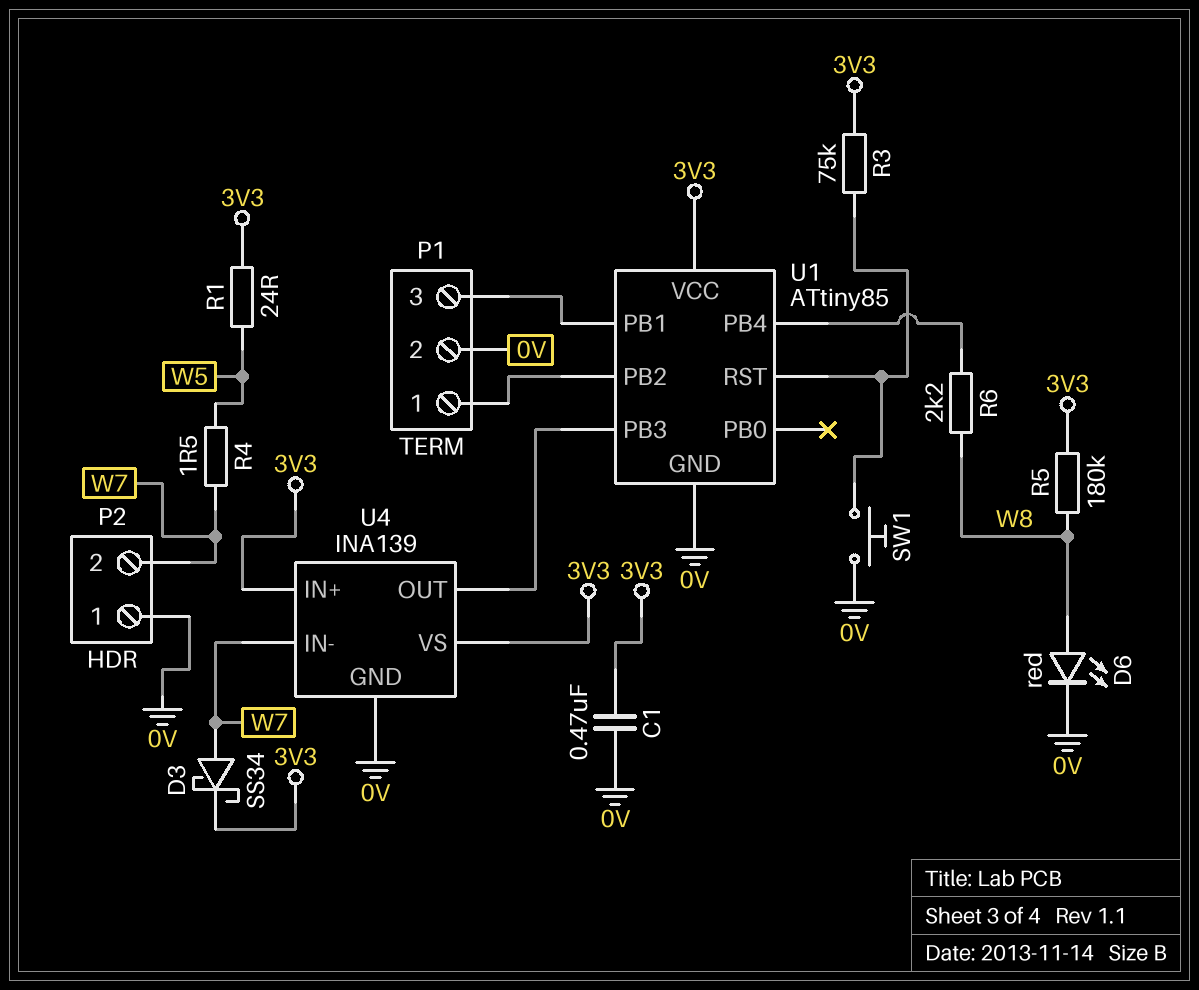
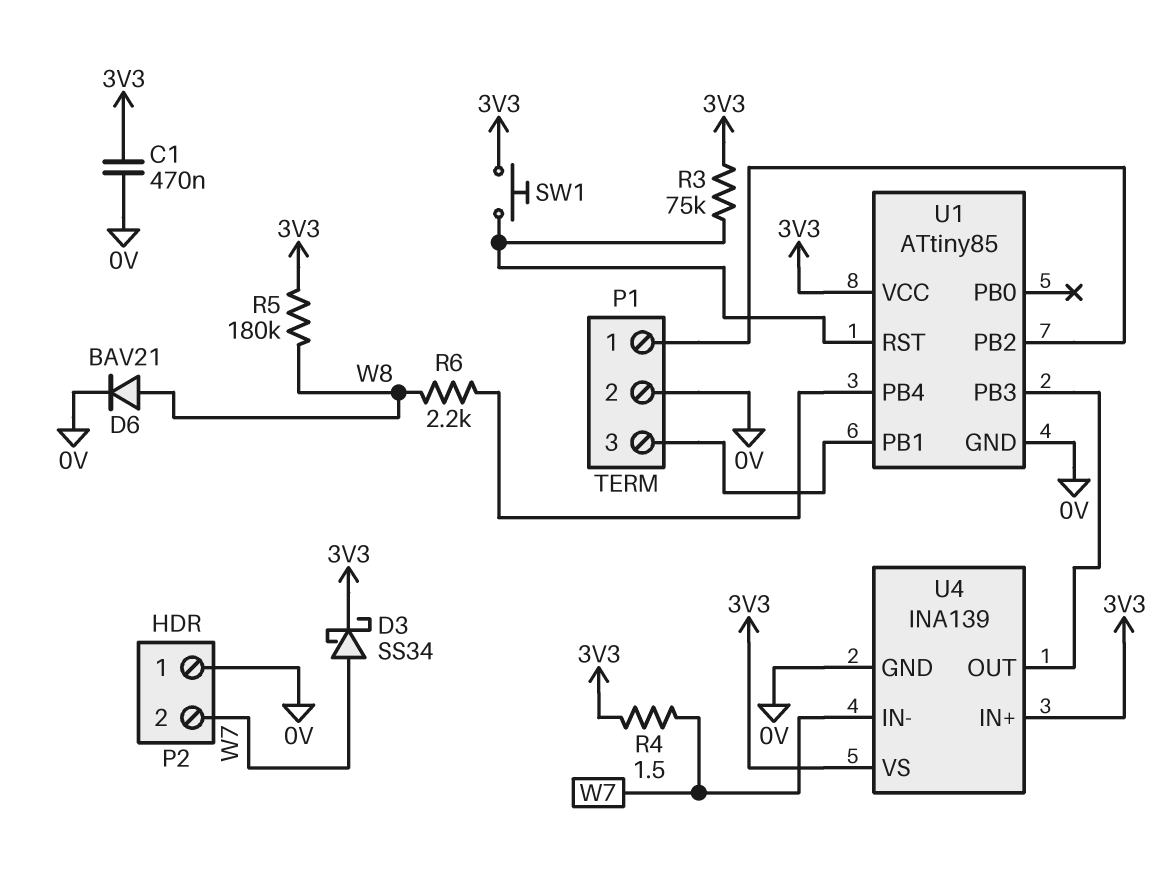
D6: LED red (A W8, K 0V) -> diode BAV21 (A W8, K 0V)
R1: 24 (3V3, W5) -> none
R4: 1.5 (W5, W7) -> 1.5 (3V3, W7)
SW1: button (0V, U1/RST) -> button (3V3, U1/RST)

